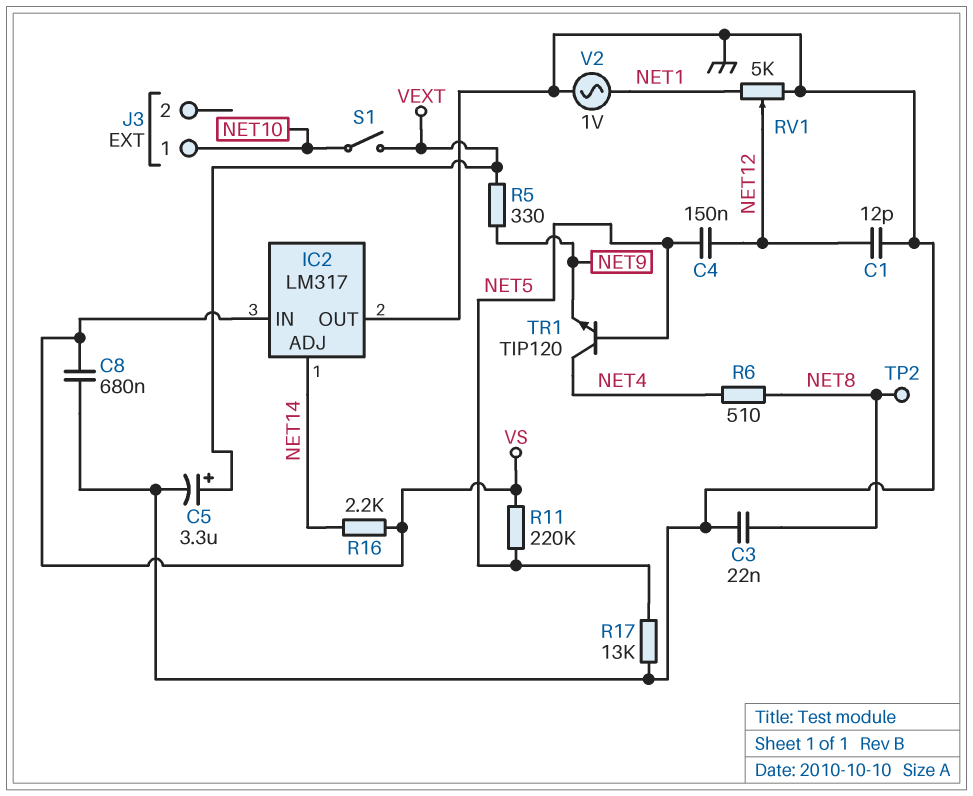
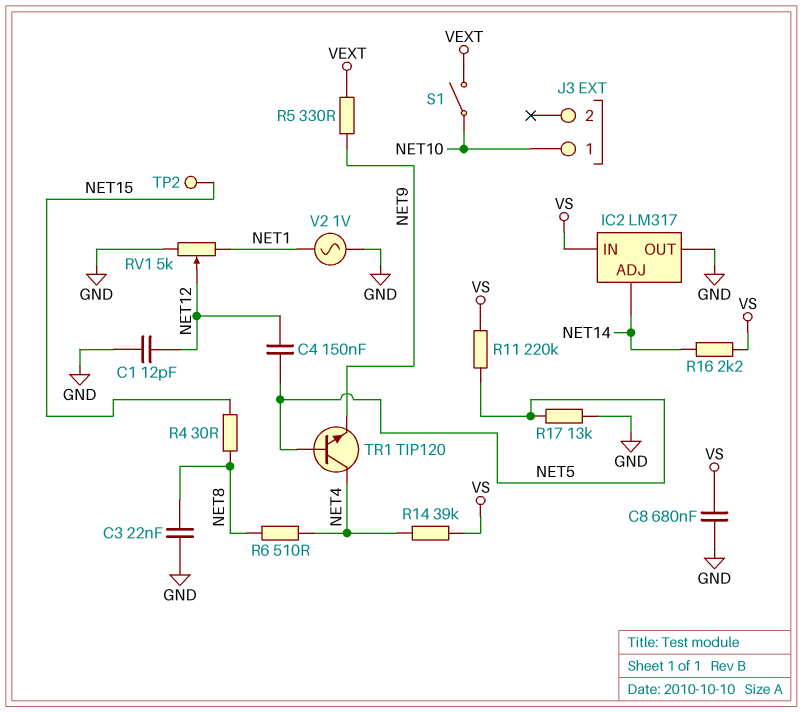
C5: 3.3uF (plus VEXT, minus GND) -> none
R4: none -> 30 (NET8, NET15)
R14: none -> 39k (NET4, VS)
TP2: test point (NET8) -> test point (NET15)

